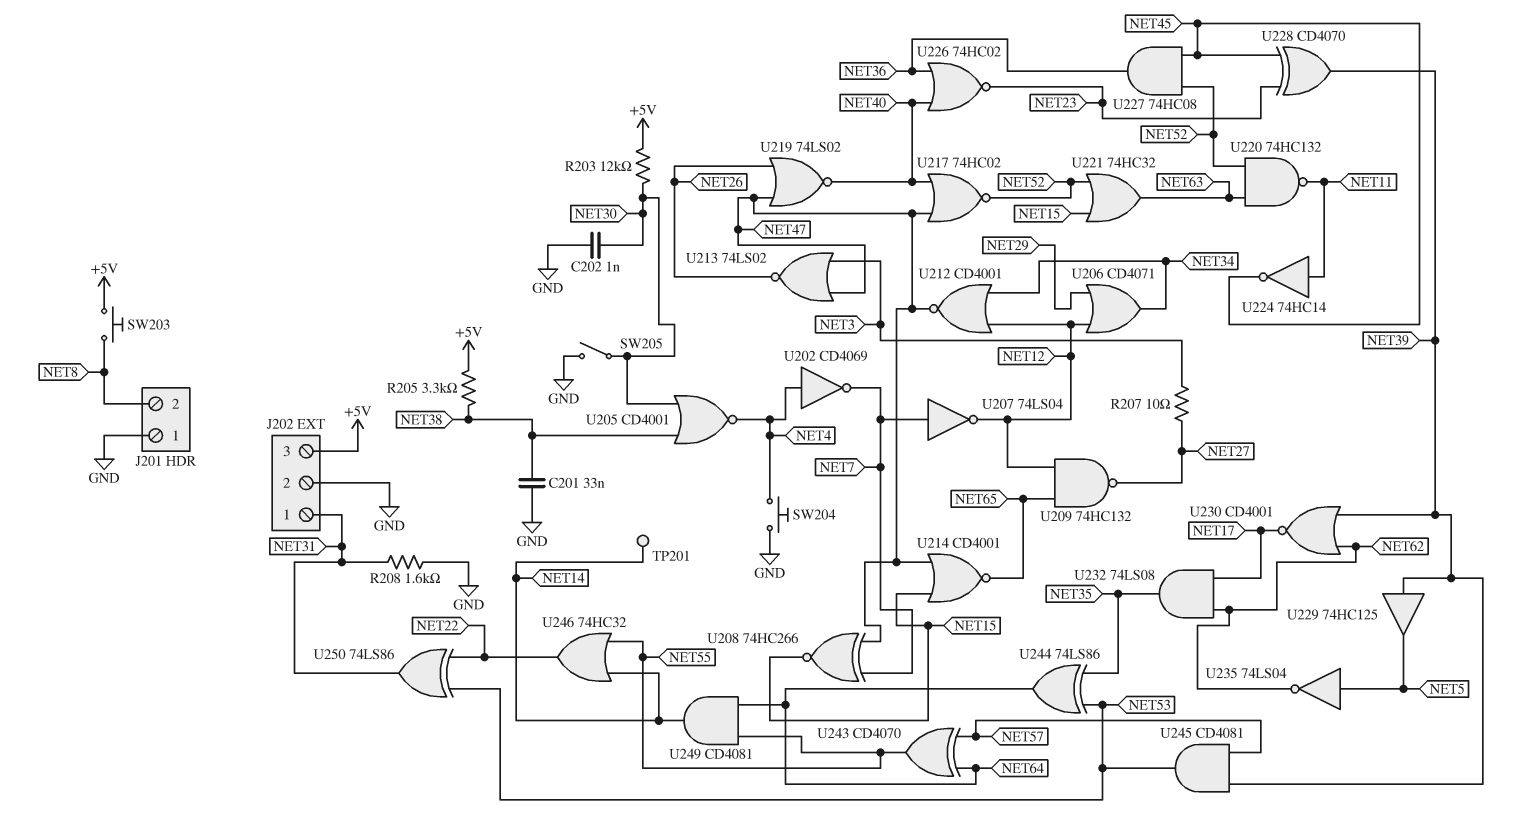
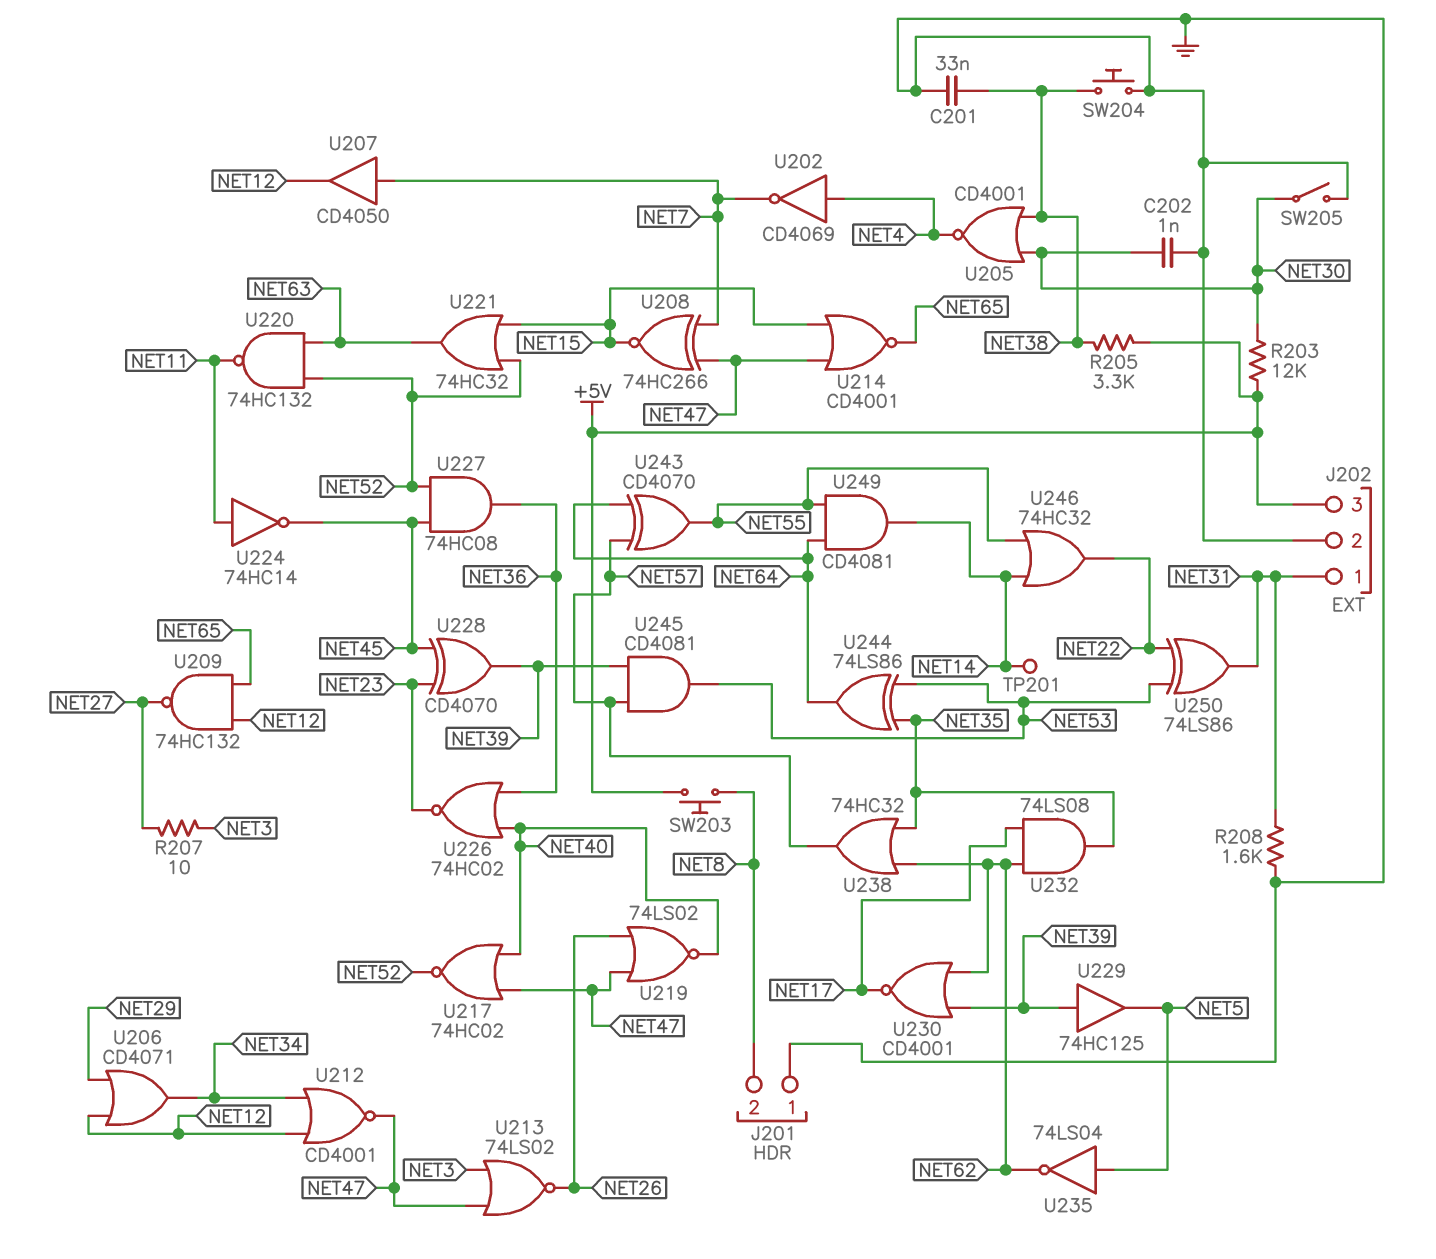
SW204: button (GND, NET4) -> button (GND, NET38)
U207: NOT 74LS04 (in NET7, out NET12) -> buffer CD4050 (in NET7, out NET12)
U238: none -> OR 74HC32 (in NET35, in NET62, out NET57)

